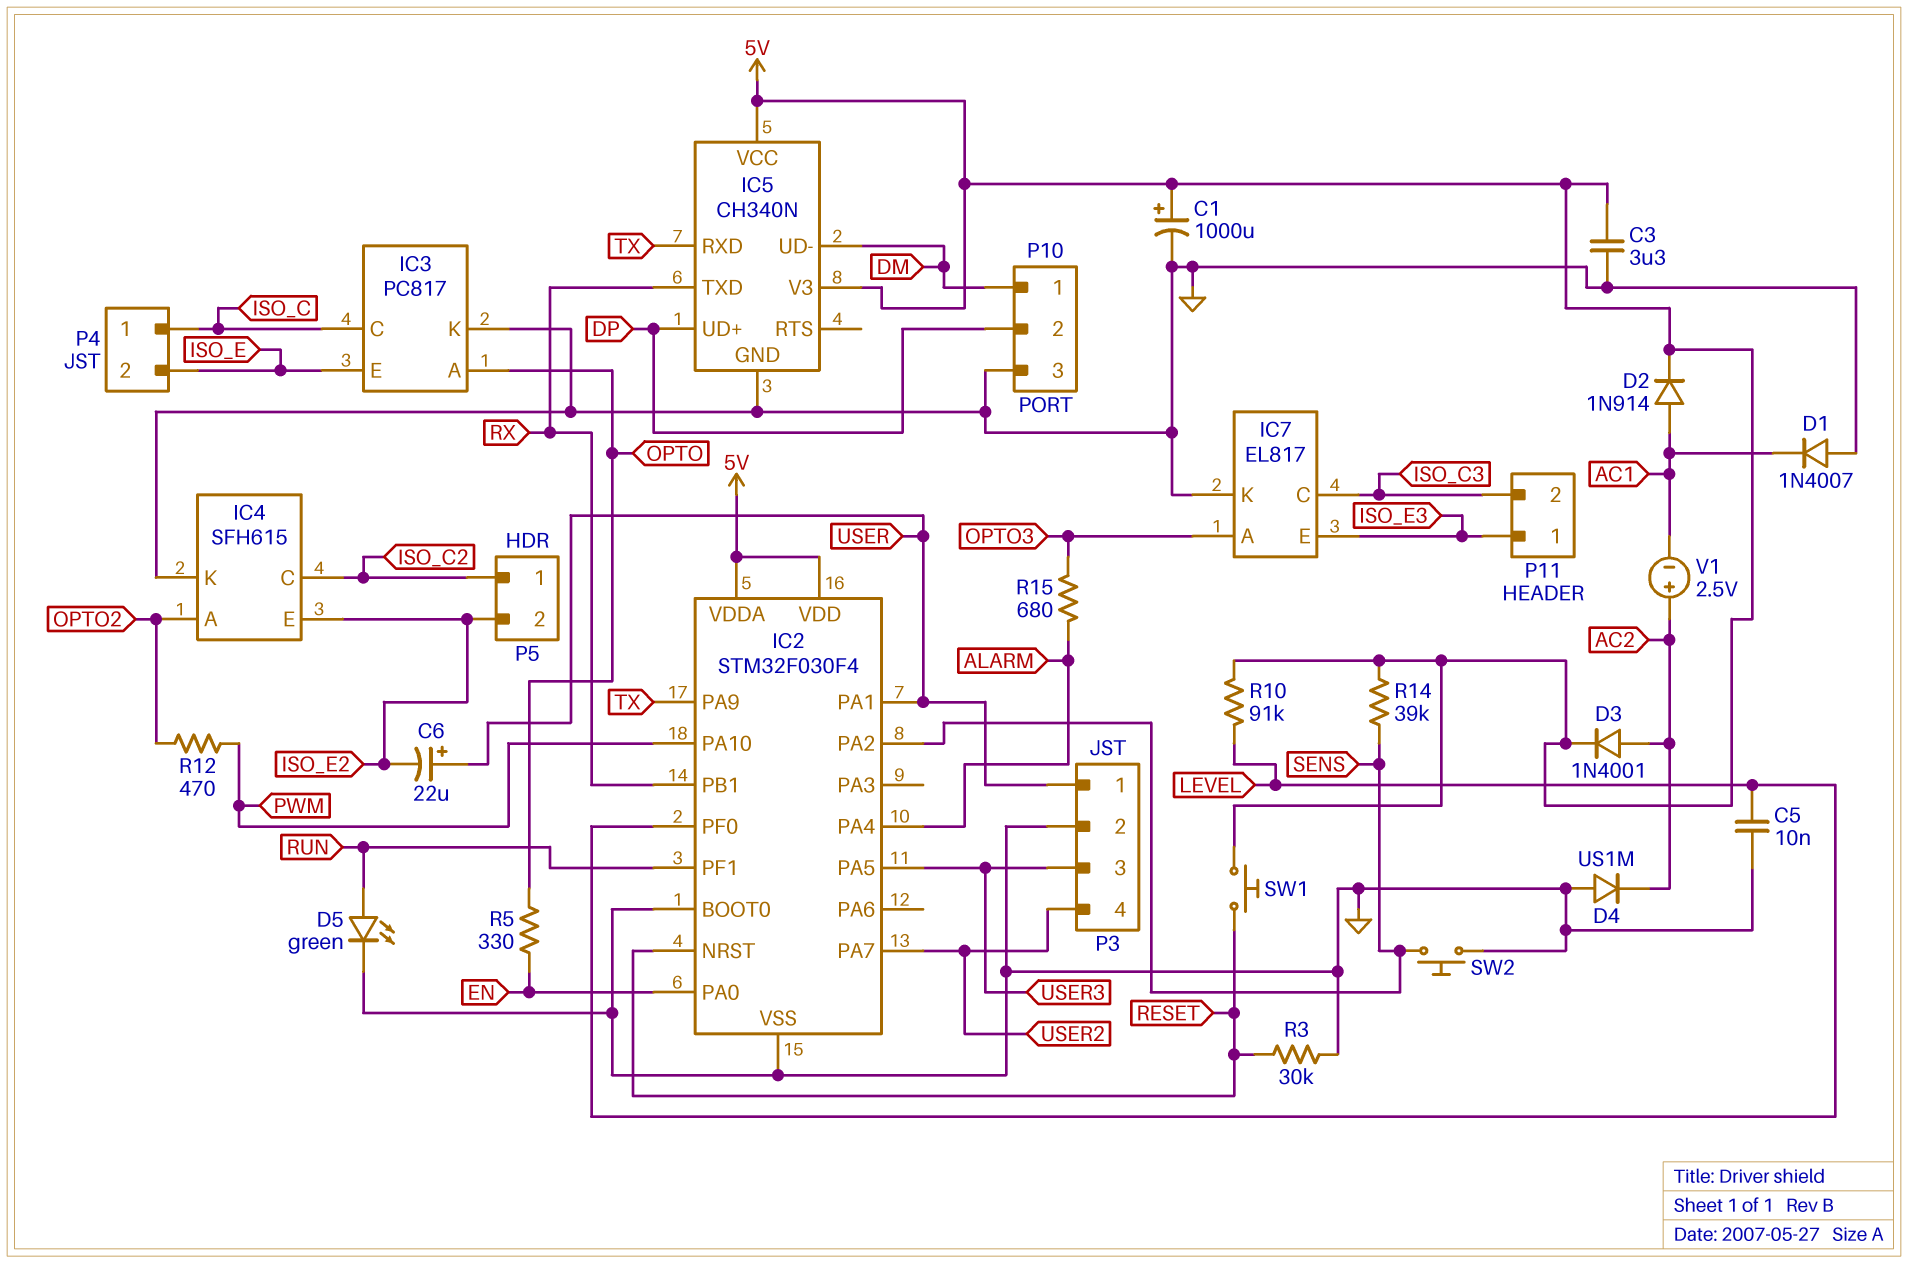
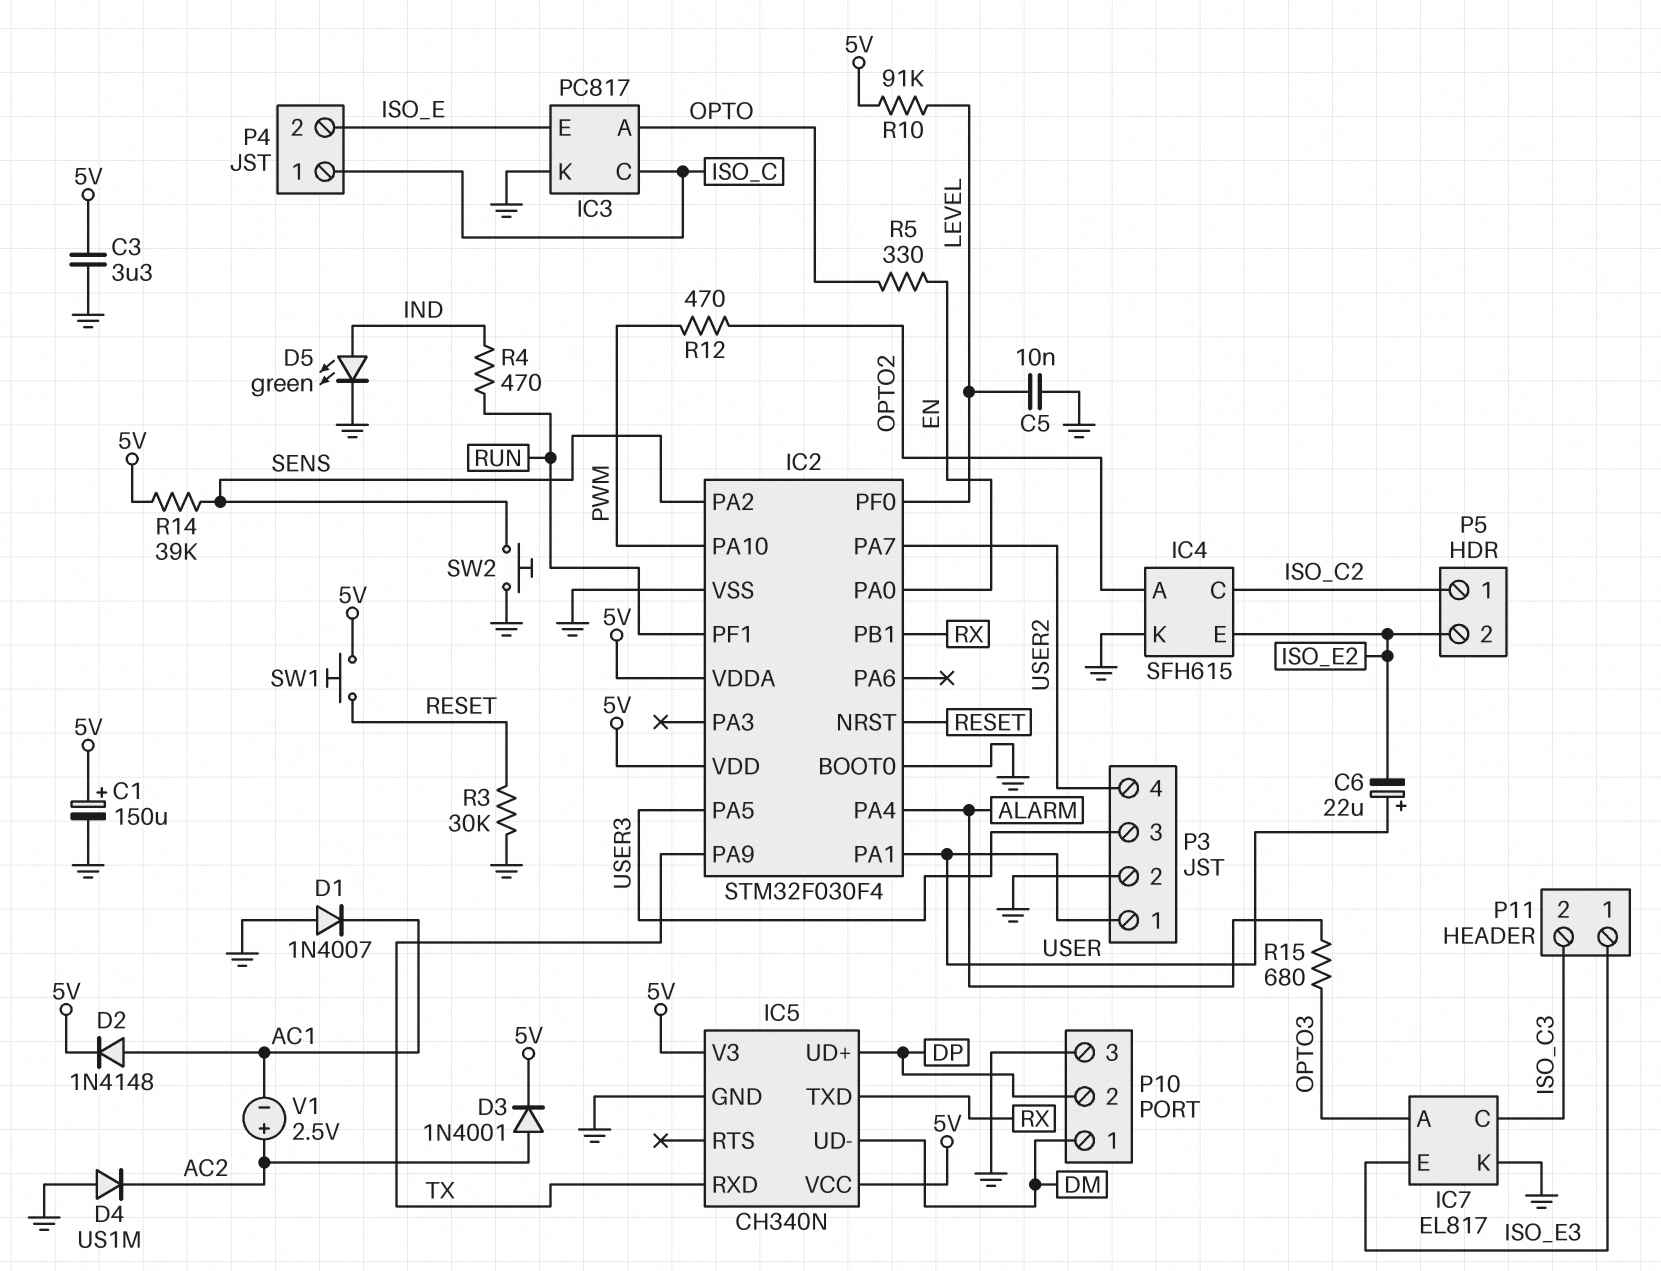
C1: 1000uF (plus 5V, minus GND) -> 150uF (plus 5V, minus GND)
D2: diode 1N914 (A AC1, K 5V) -> diode 1N4148 (A AC1, K 5V)
D5: LED green (A RUN, K GND) -> LED green (A IND, K GND)
R4: none -> 470 (IND, RUN)

